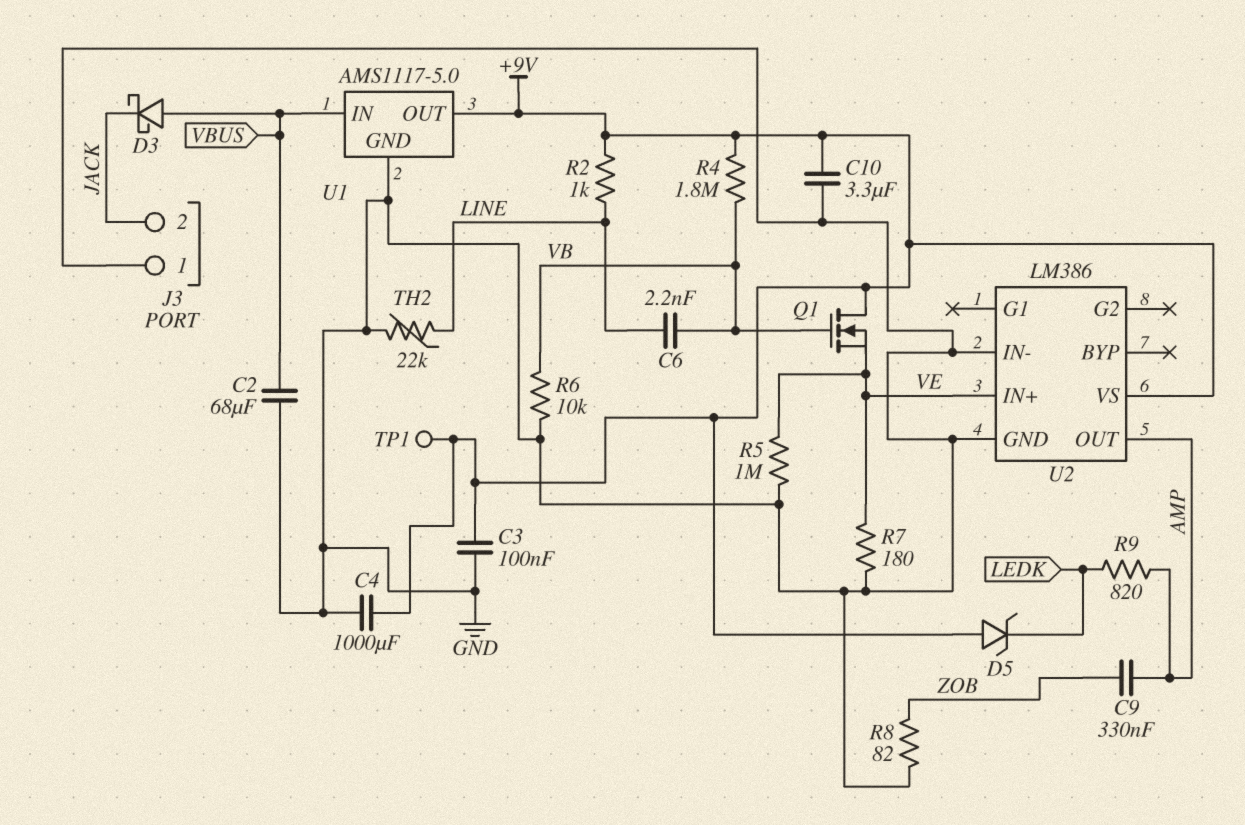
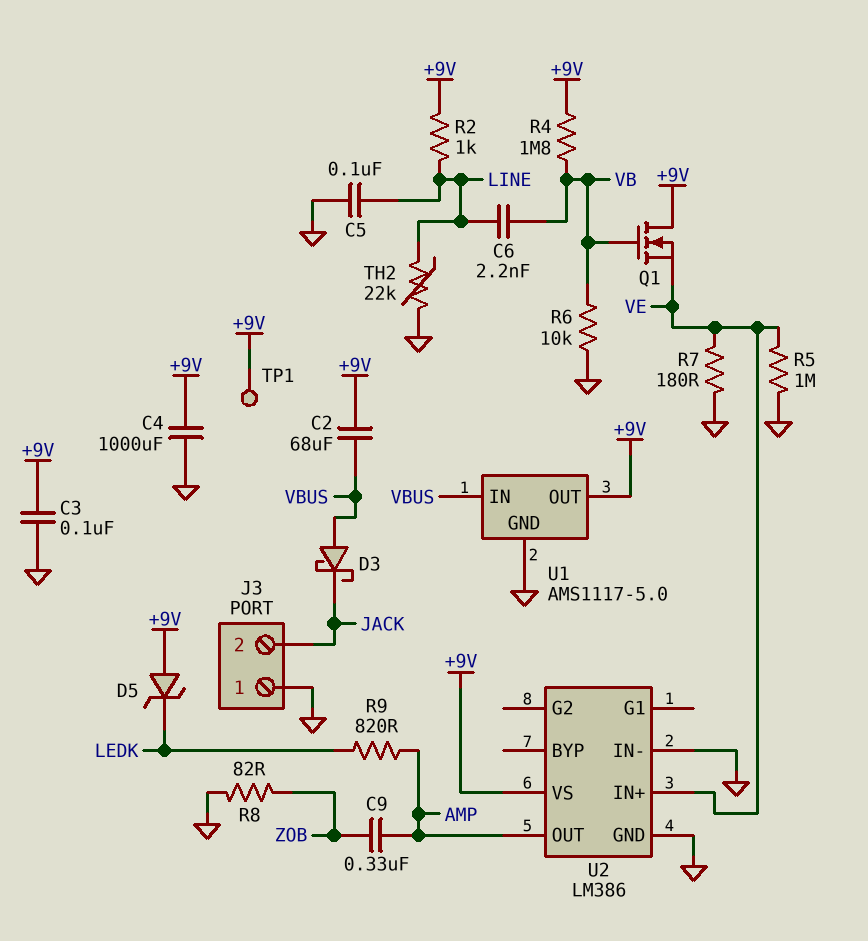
C2: 68uF (GND, VBUS) -> 68uF (+9V, VBUS)
C5: none -> 100nF (GND, LINE)
C10: 3.3uF (+9V, GND) -> none

